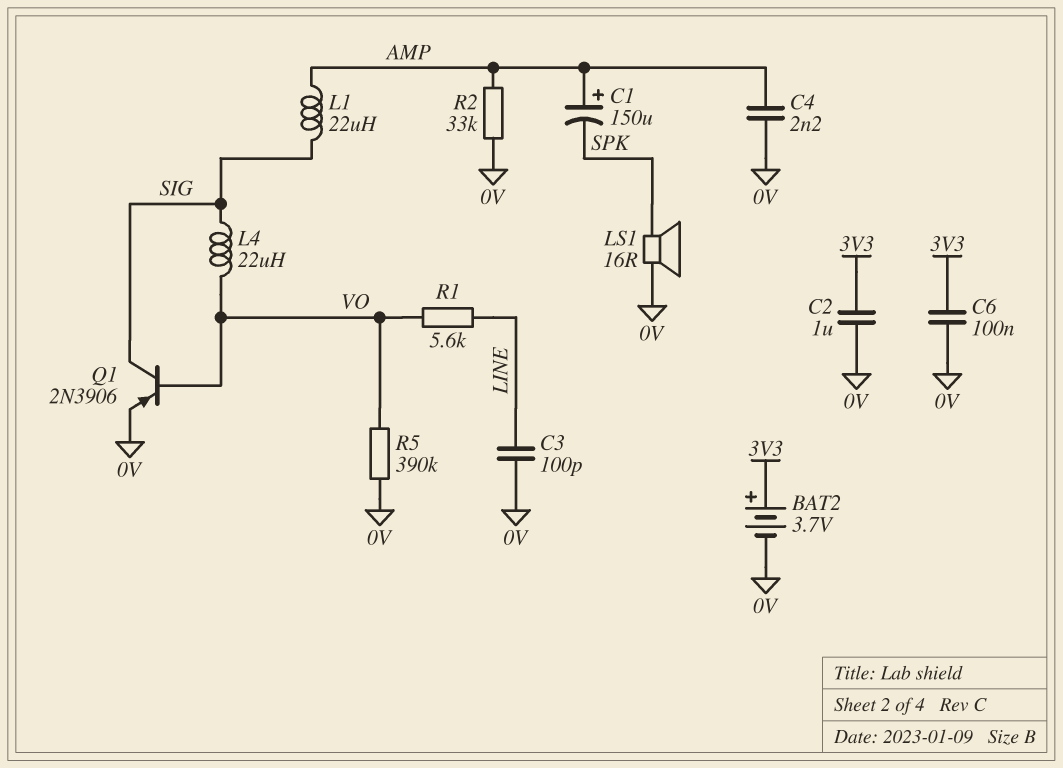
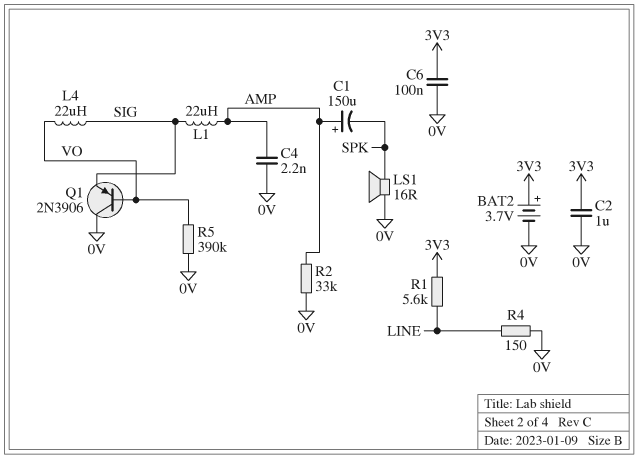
C3: 100pF (0V, LINE) -> none
Q1: PNP 2N3906 (B VO, C SIG, E 0V) -> PNP 2N3906 (B VO, C 0V, E SIG)
R1: 5.6k (LINE, VO) -> 5.6k (3V3, LINE)
R4: none -> 150 (0V, LINE)

